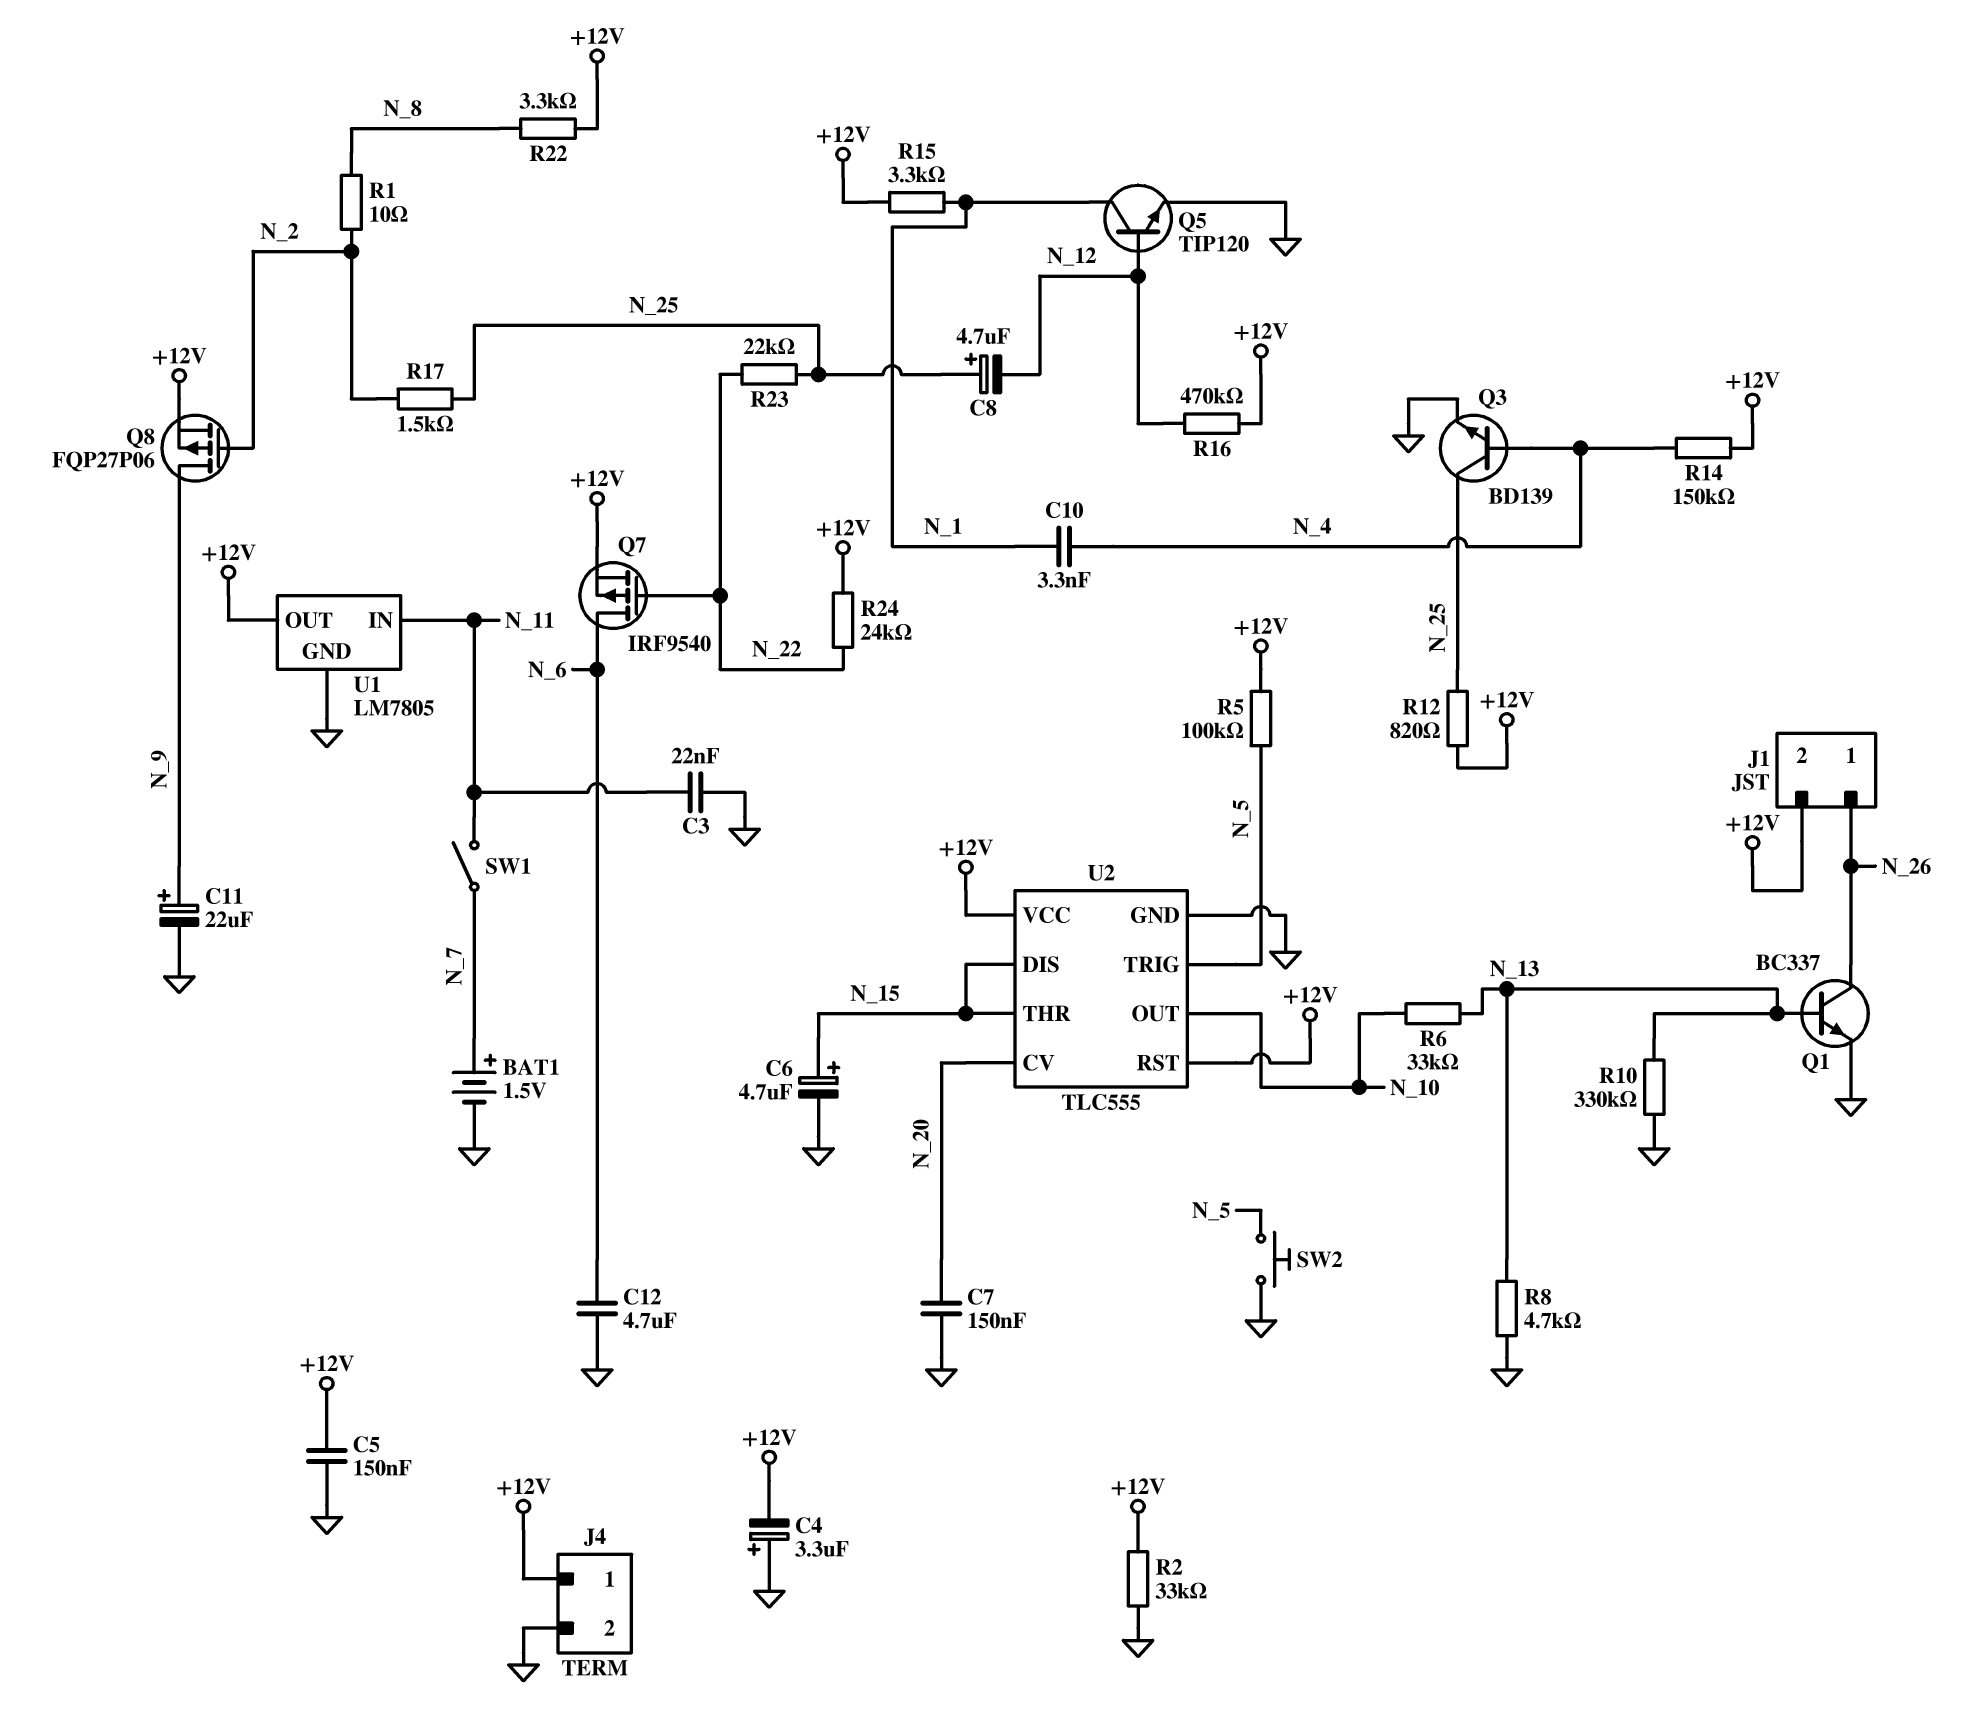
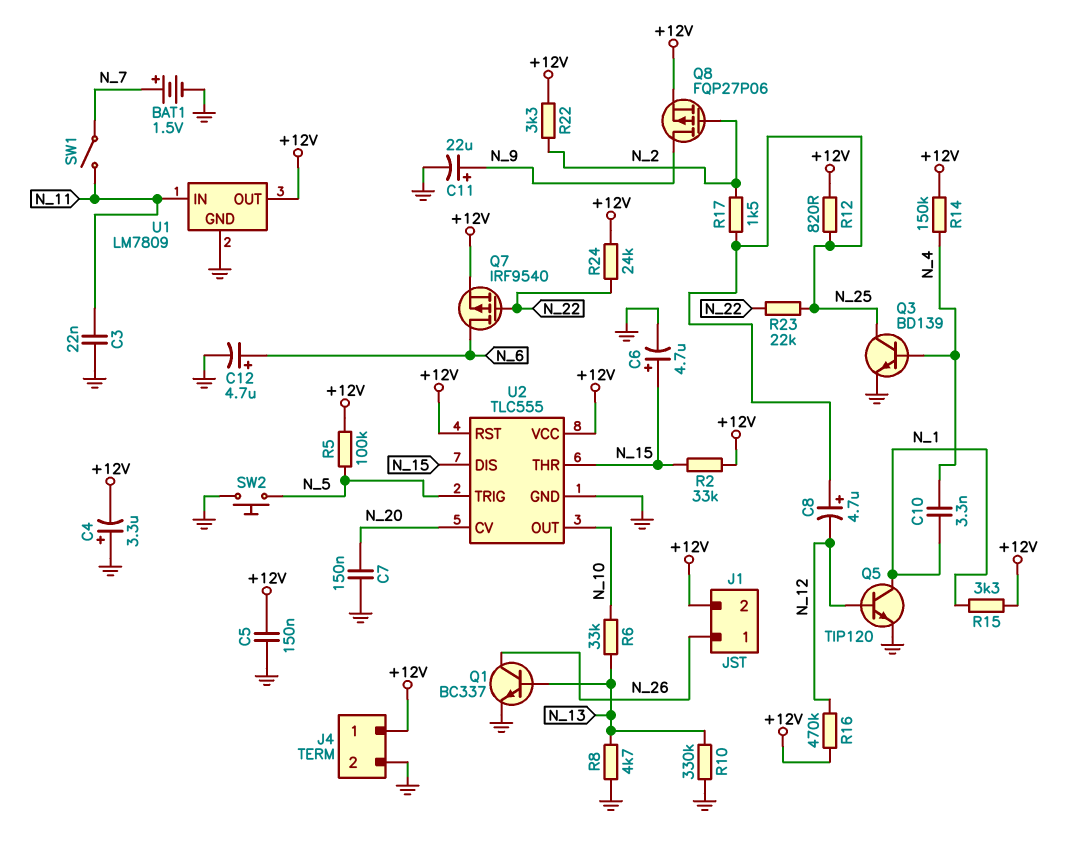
C12: 4.7uF (GND, N_6) -> 4.7uF (plus N_6, minus GND)
R1: 10 (N_2, N_8) -> none
R2: 33k (+12V, GND) -> 33k (+12V, N_15)
R22: 3.3k (+12V, N_8) -> 3.3k (+12V, N_2)
U1: LM7805 -> LM7809

